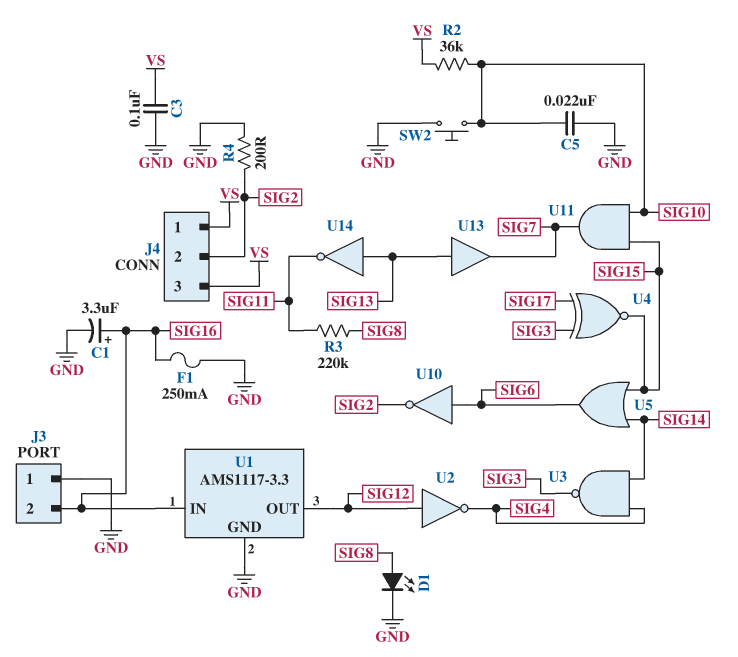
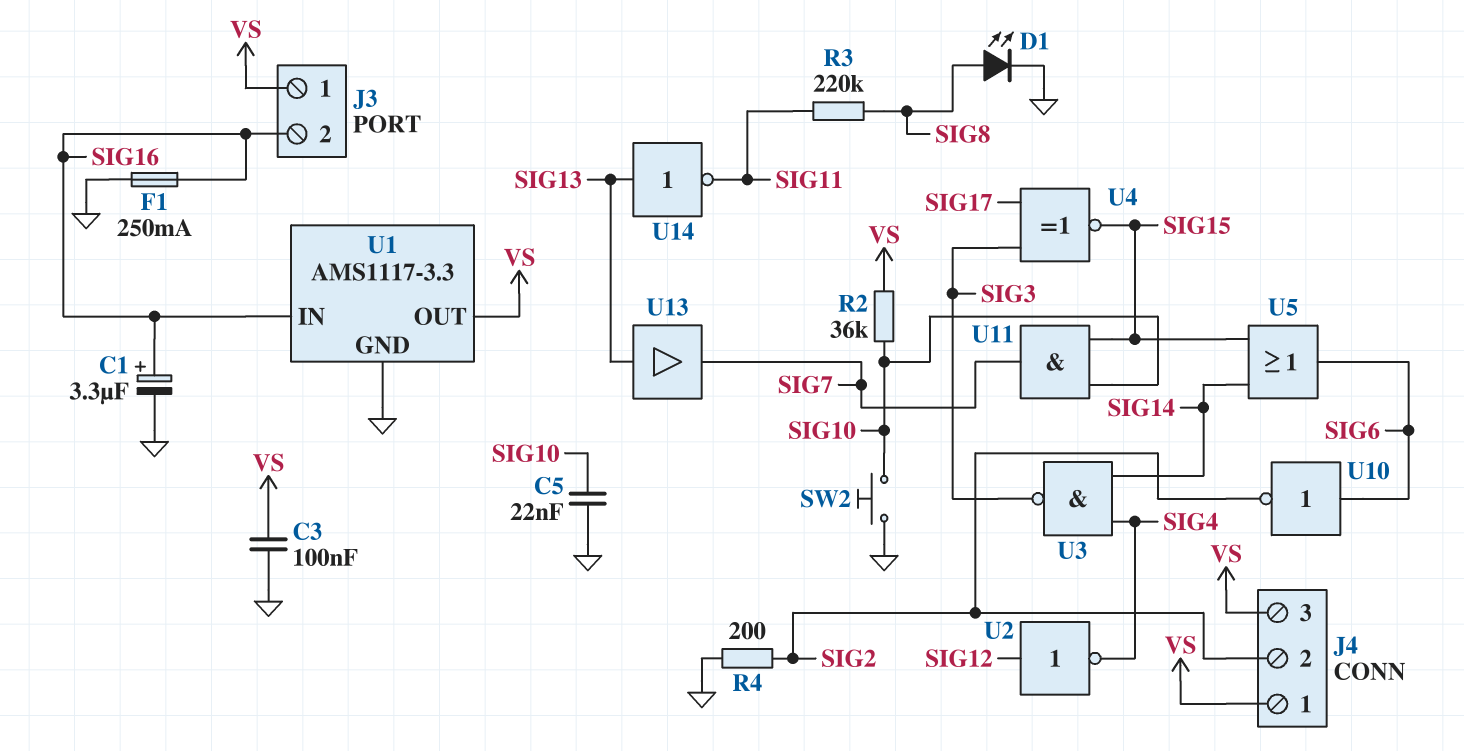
J3 pin 1: GND -> VS
U1 pin OUT: SIG12 -> VS

